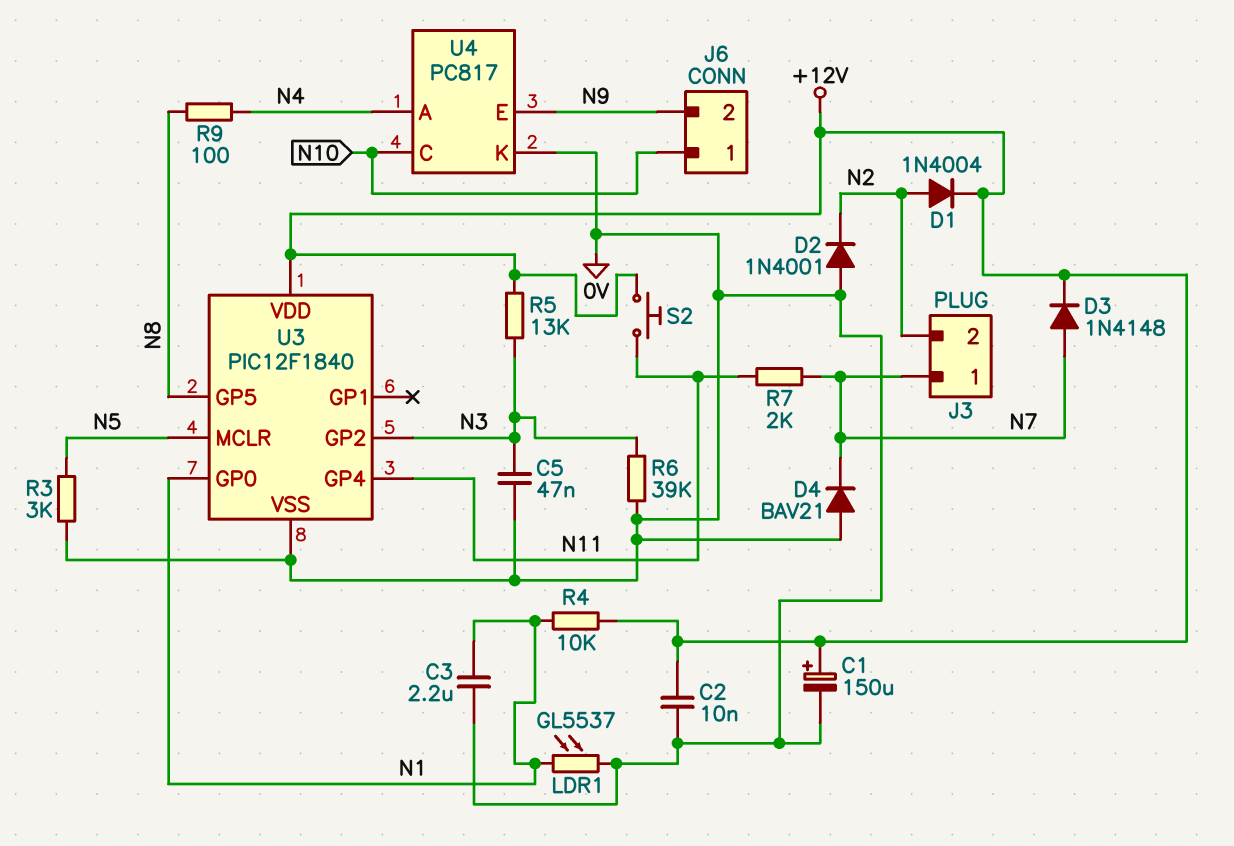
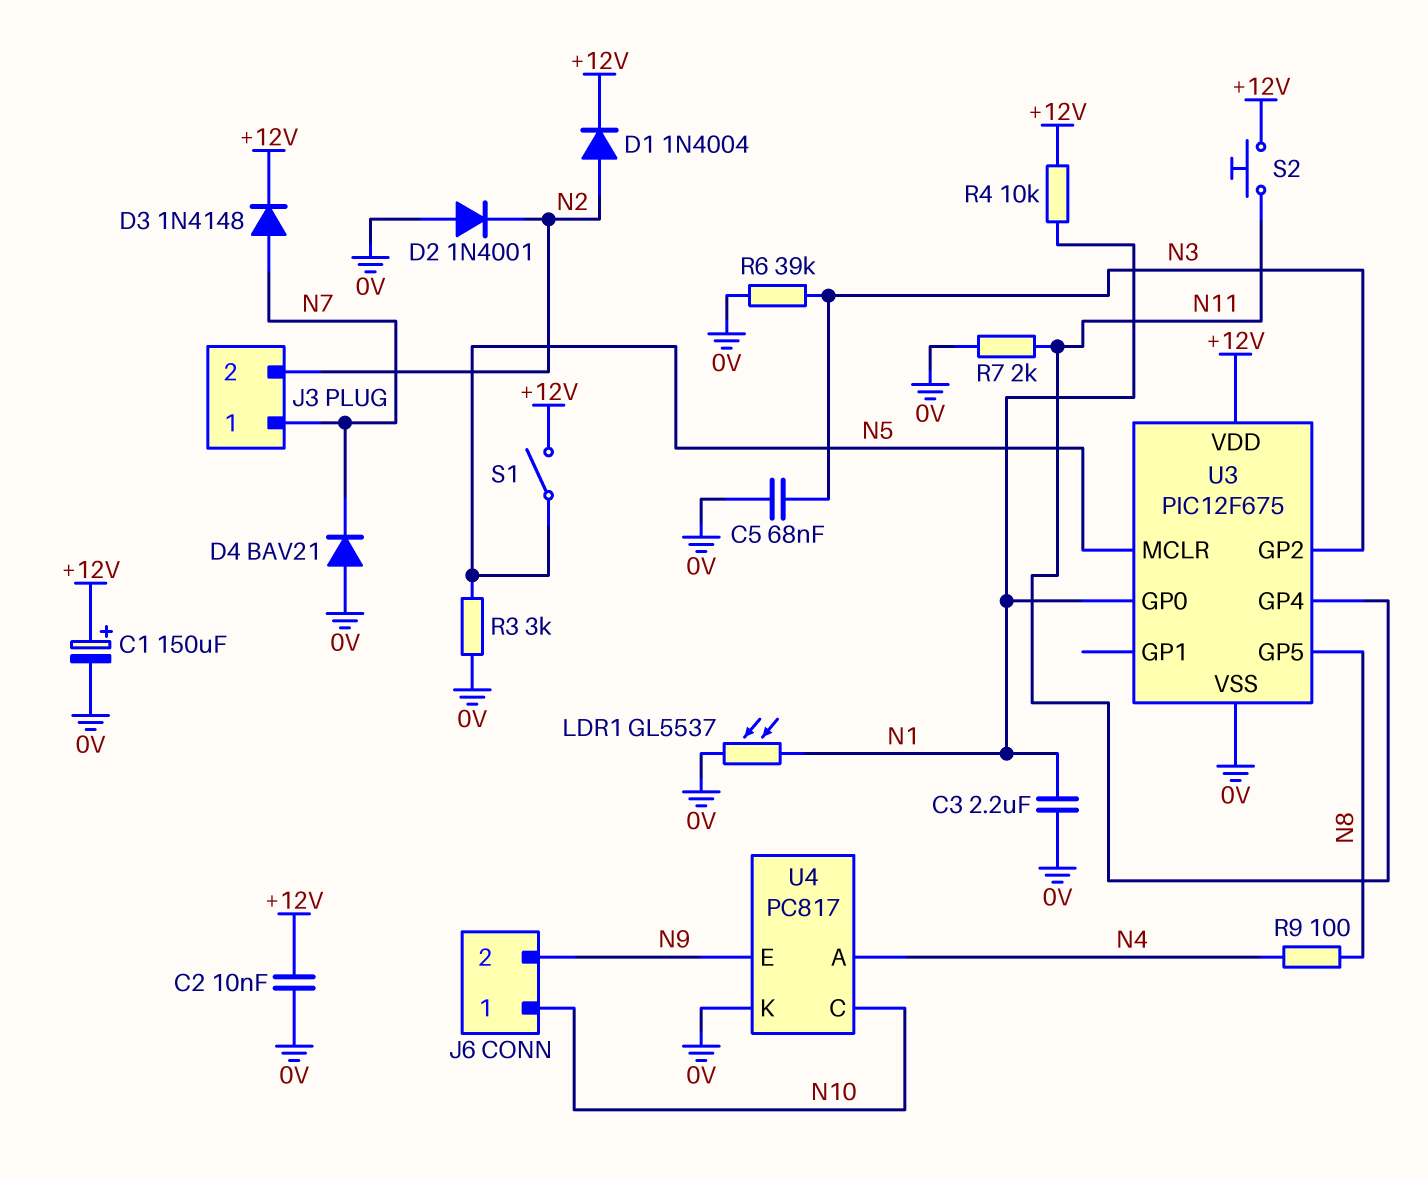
C5: 47nF (0V, N3) -> 68nF (0V, N3)
R5: 13k (+12V, N3) -> none
R7: 2k (N7, N11) -> 2k (0V, N11)
S1: none -> switch (+12V, N5)
U3: PIC12F1840 -> PIC12F675

